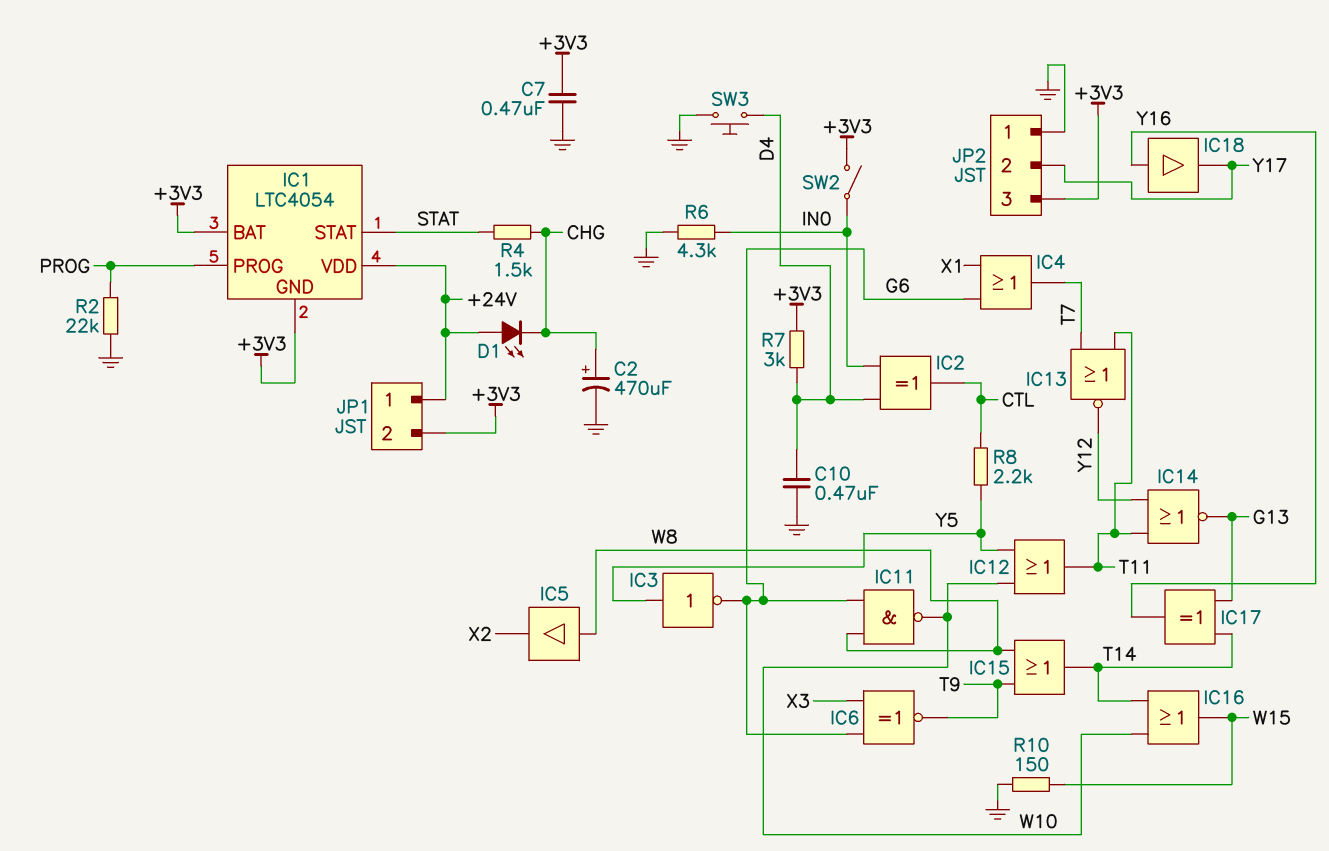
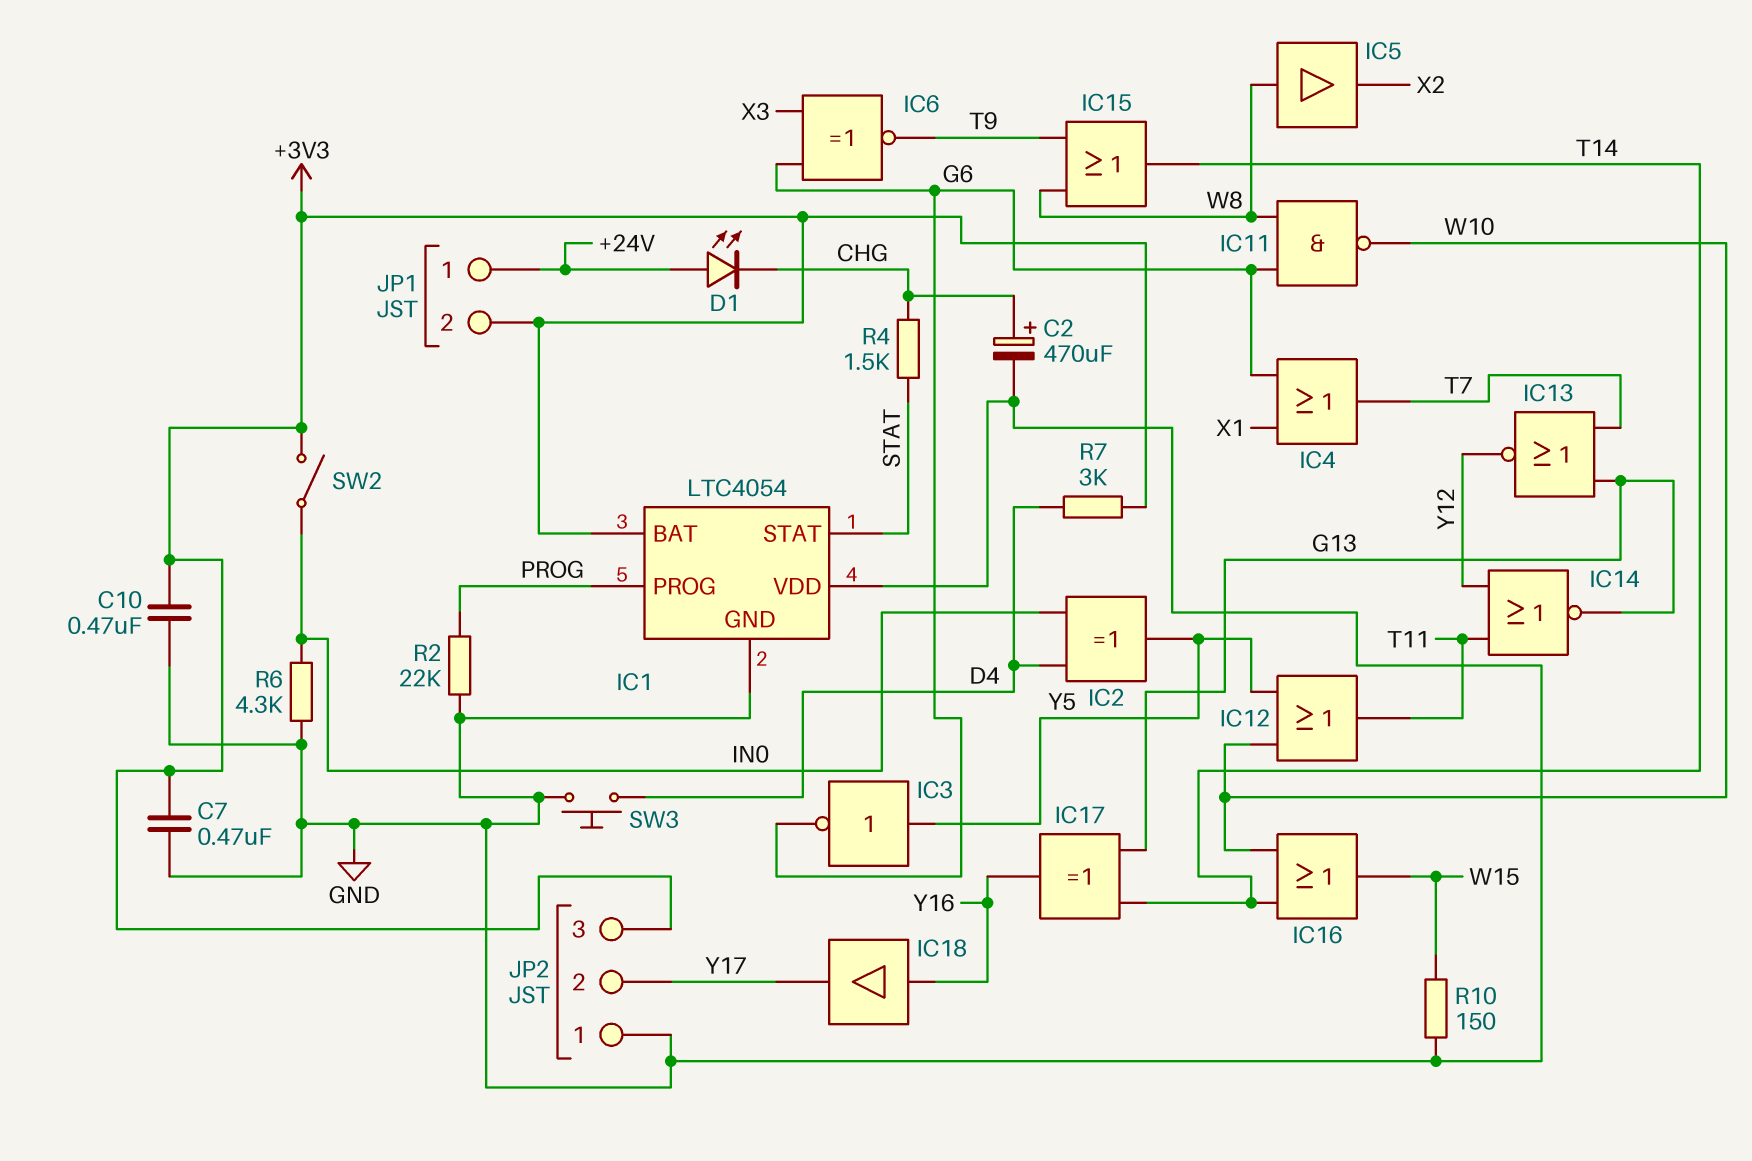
C10: 470nF (D4, GND) -> 470nF (+3V3, GND)
IC1 pin GND: +3V3 -> GND
IC1 pin VDD: +24V -> GND
IC2: XOR (in D4, in IN0, out CTL) -> XOR (in D4, in IN0, out Y5)
IC13: NOR (in T7, in T11, out Y12) -> NOR (in G13, in T7, out Y12)
R8: 2.2k (CTL, Y5) -> none

